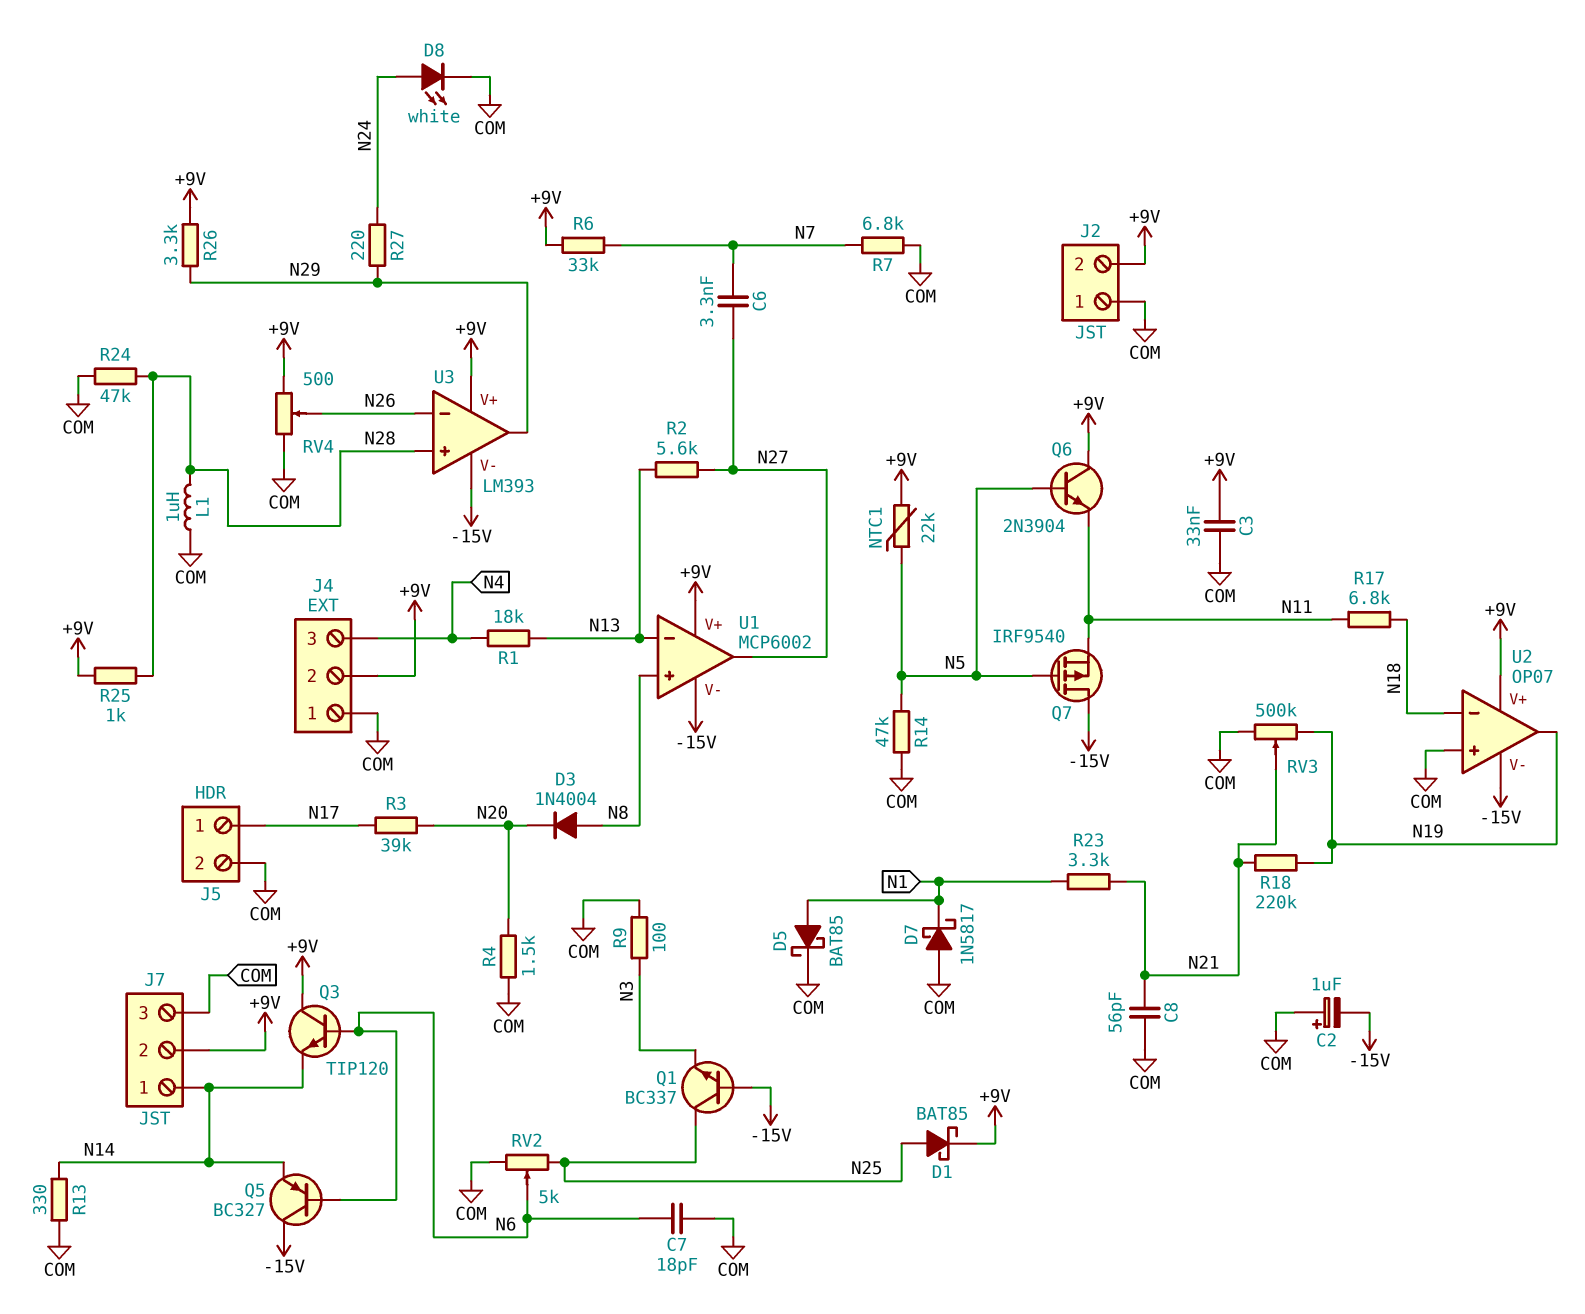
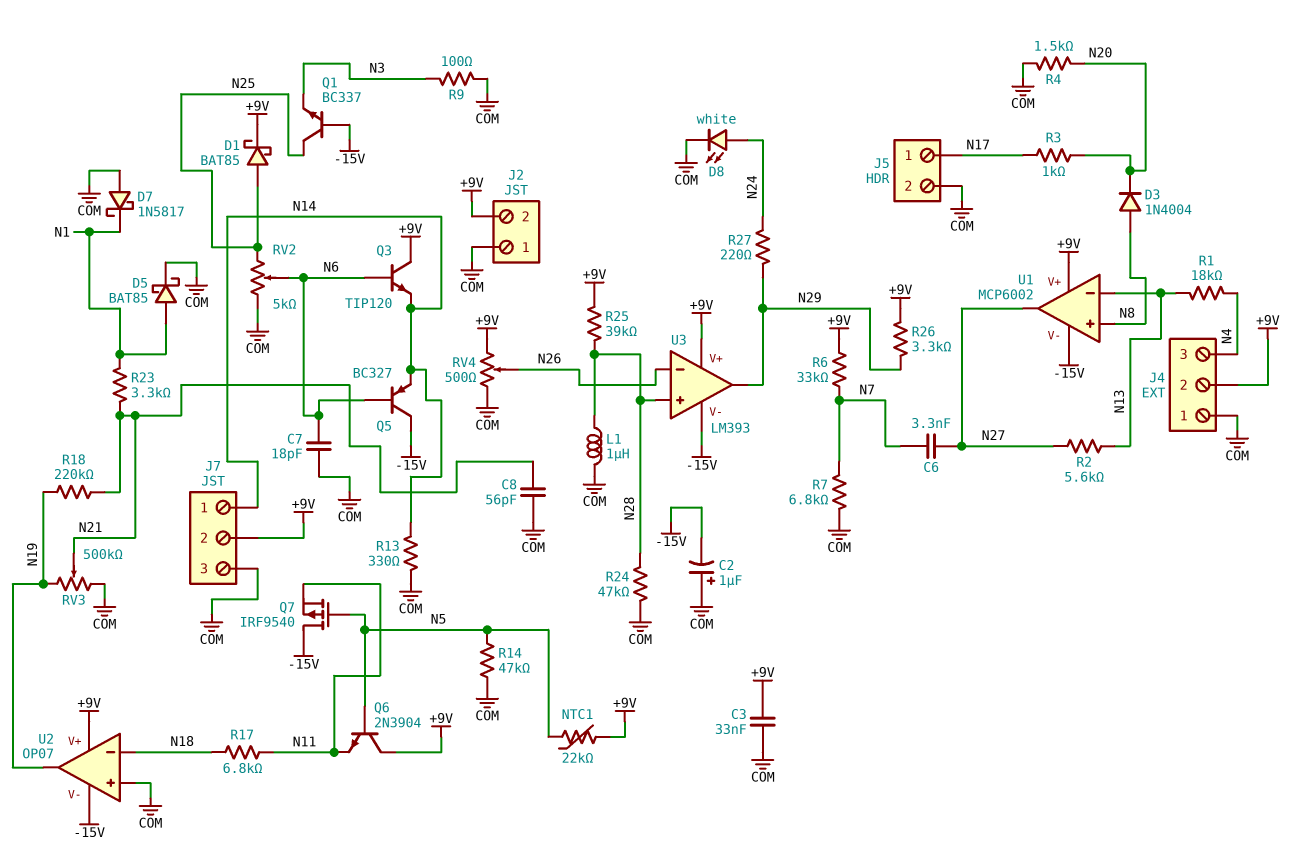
R3: 39k (N17, N20) -> 1k (N17, N20)
R25: 1k (+9V, N28) -> 39k (+9V, N28)

